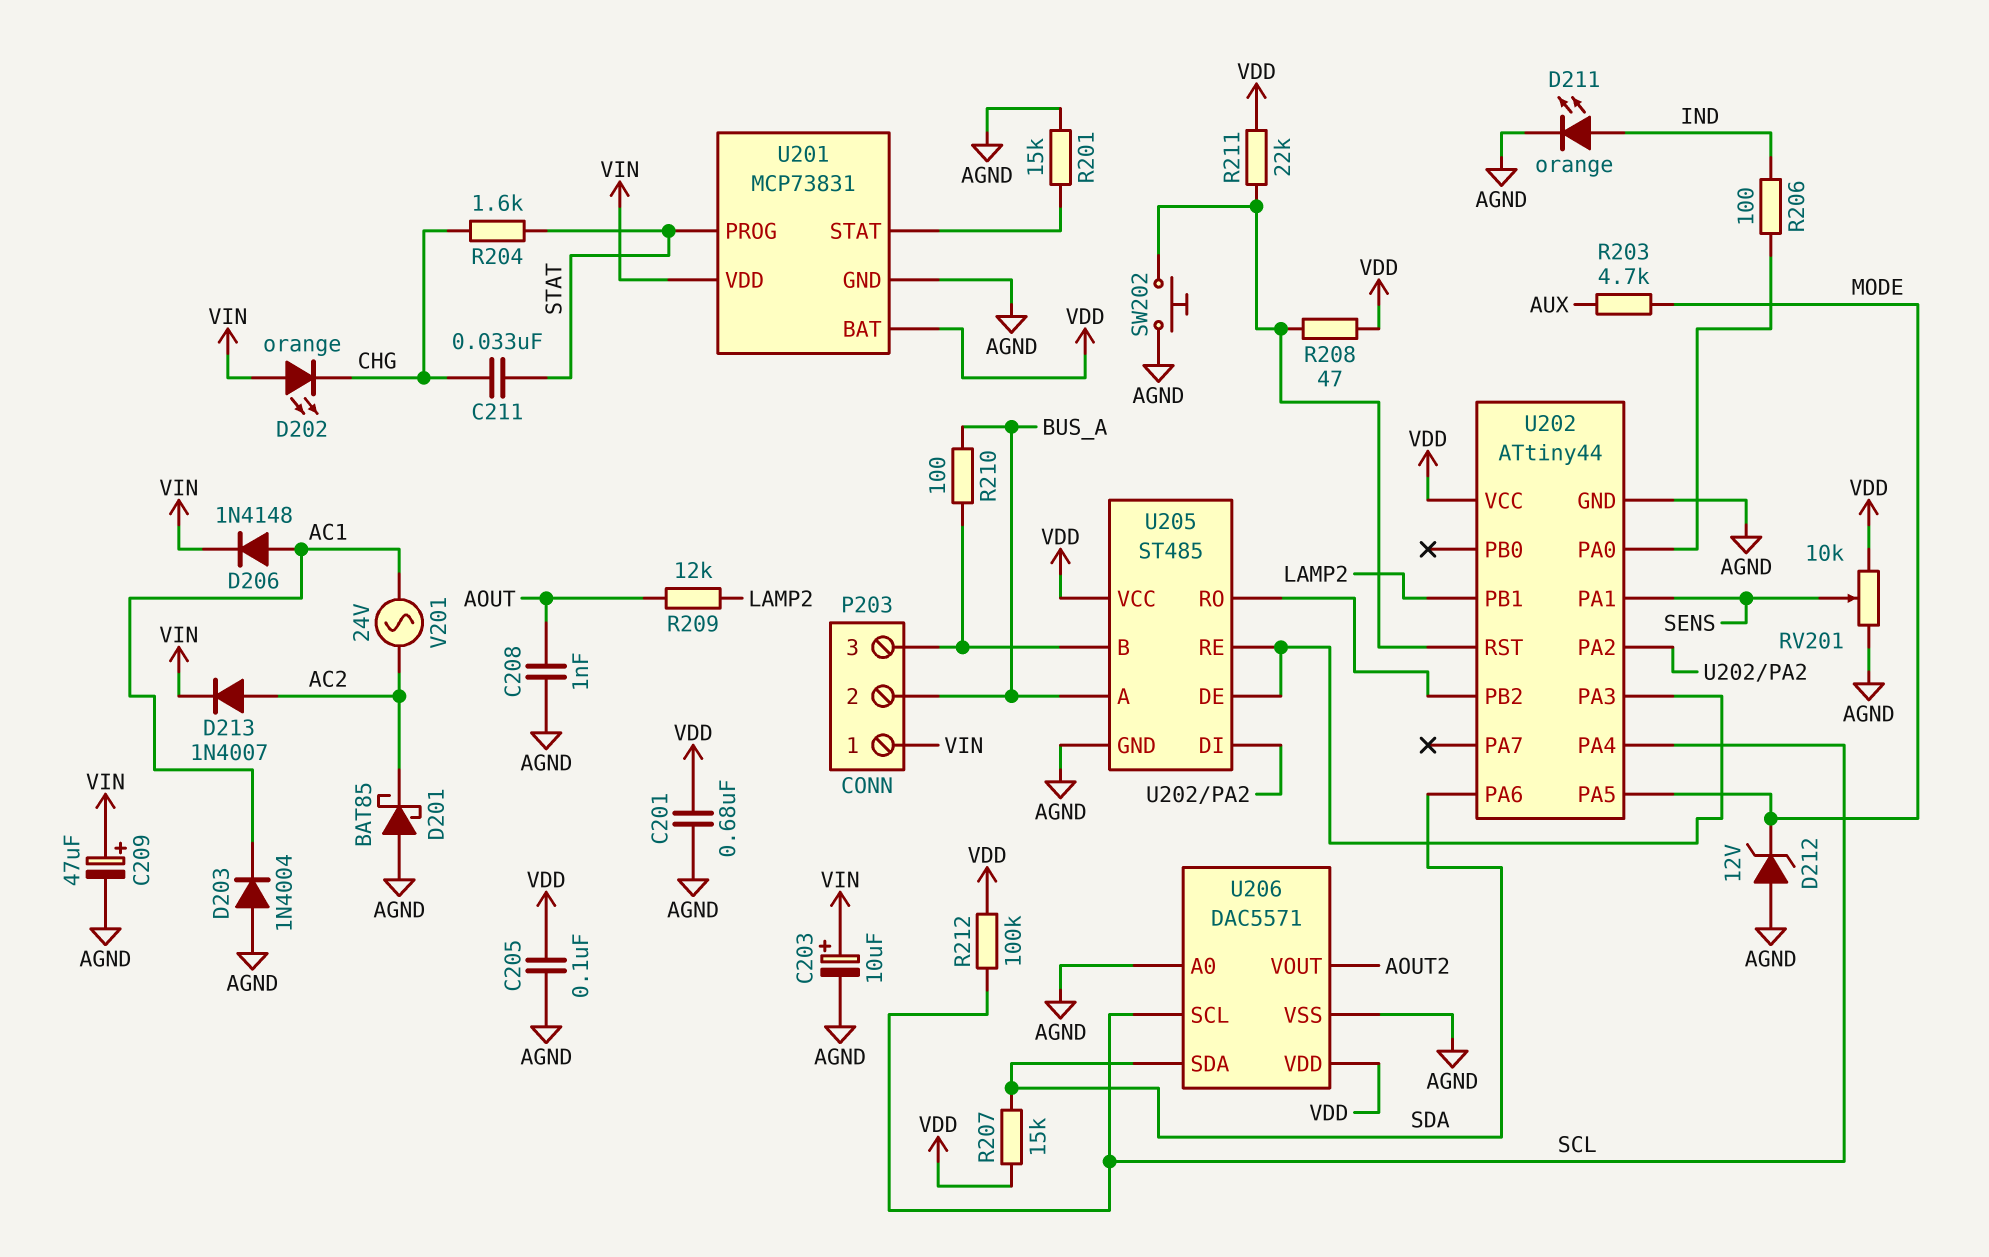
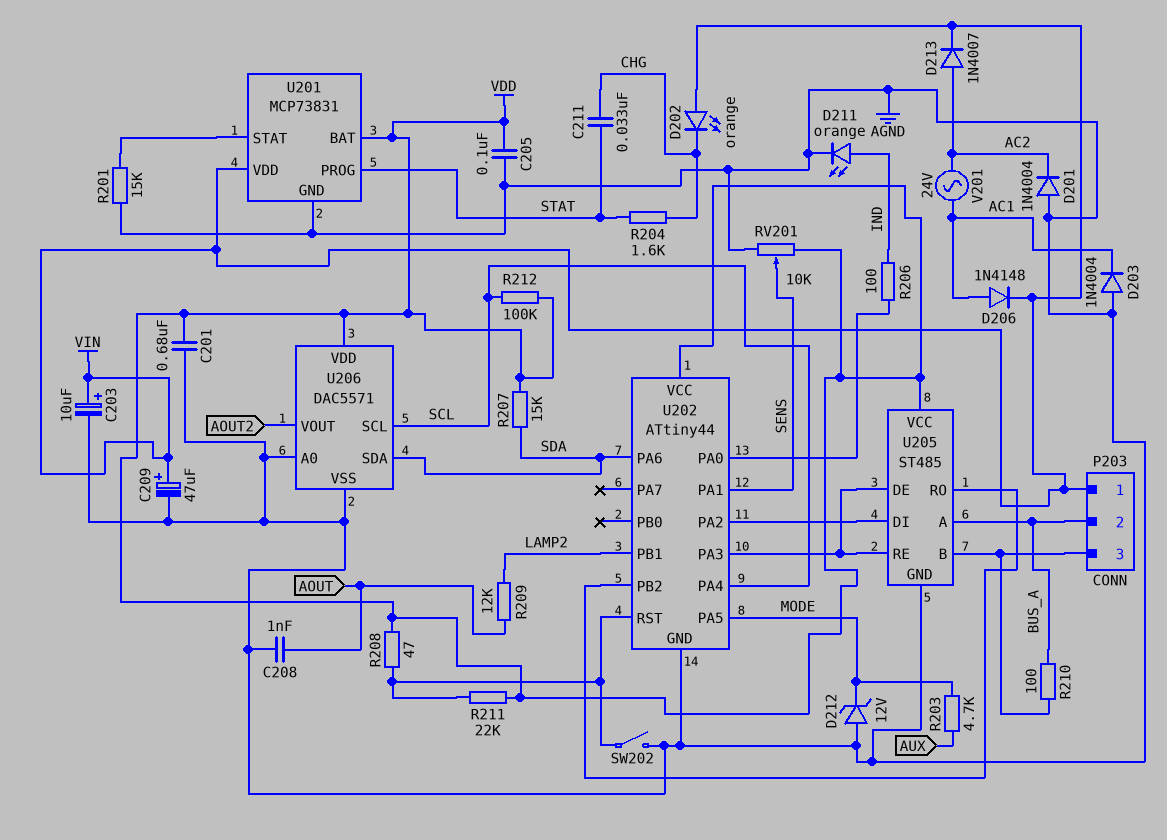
D201: schottky BAT85 (A AGND, K AC2) -> diode 1N4004 (A AGND, K AC2)
SW202: button (AGND, U202/RST) -> switch (AGND, U202/RST)

